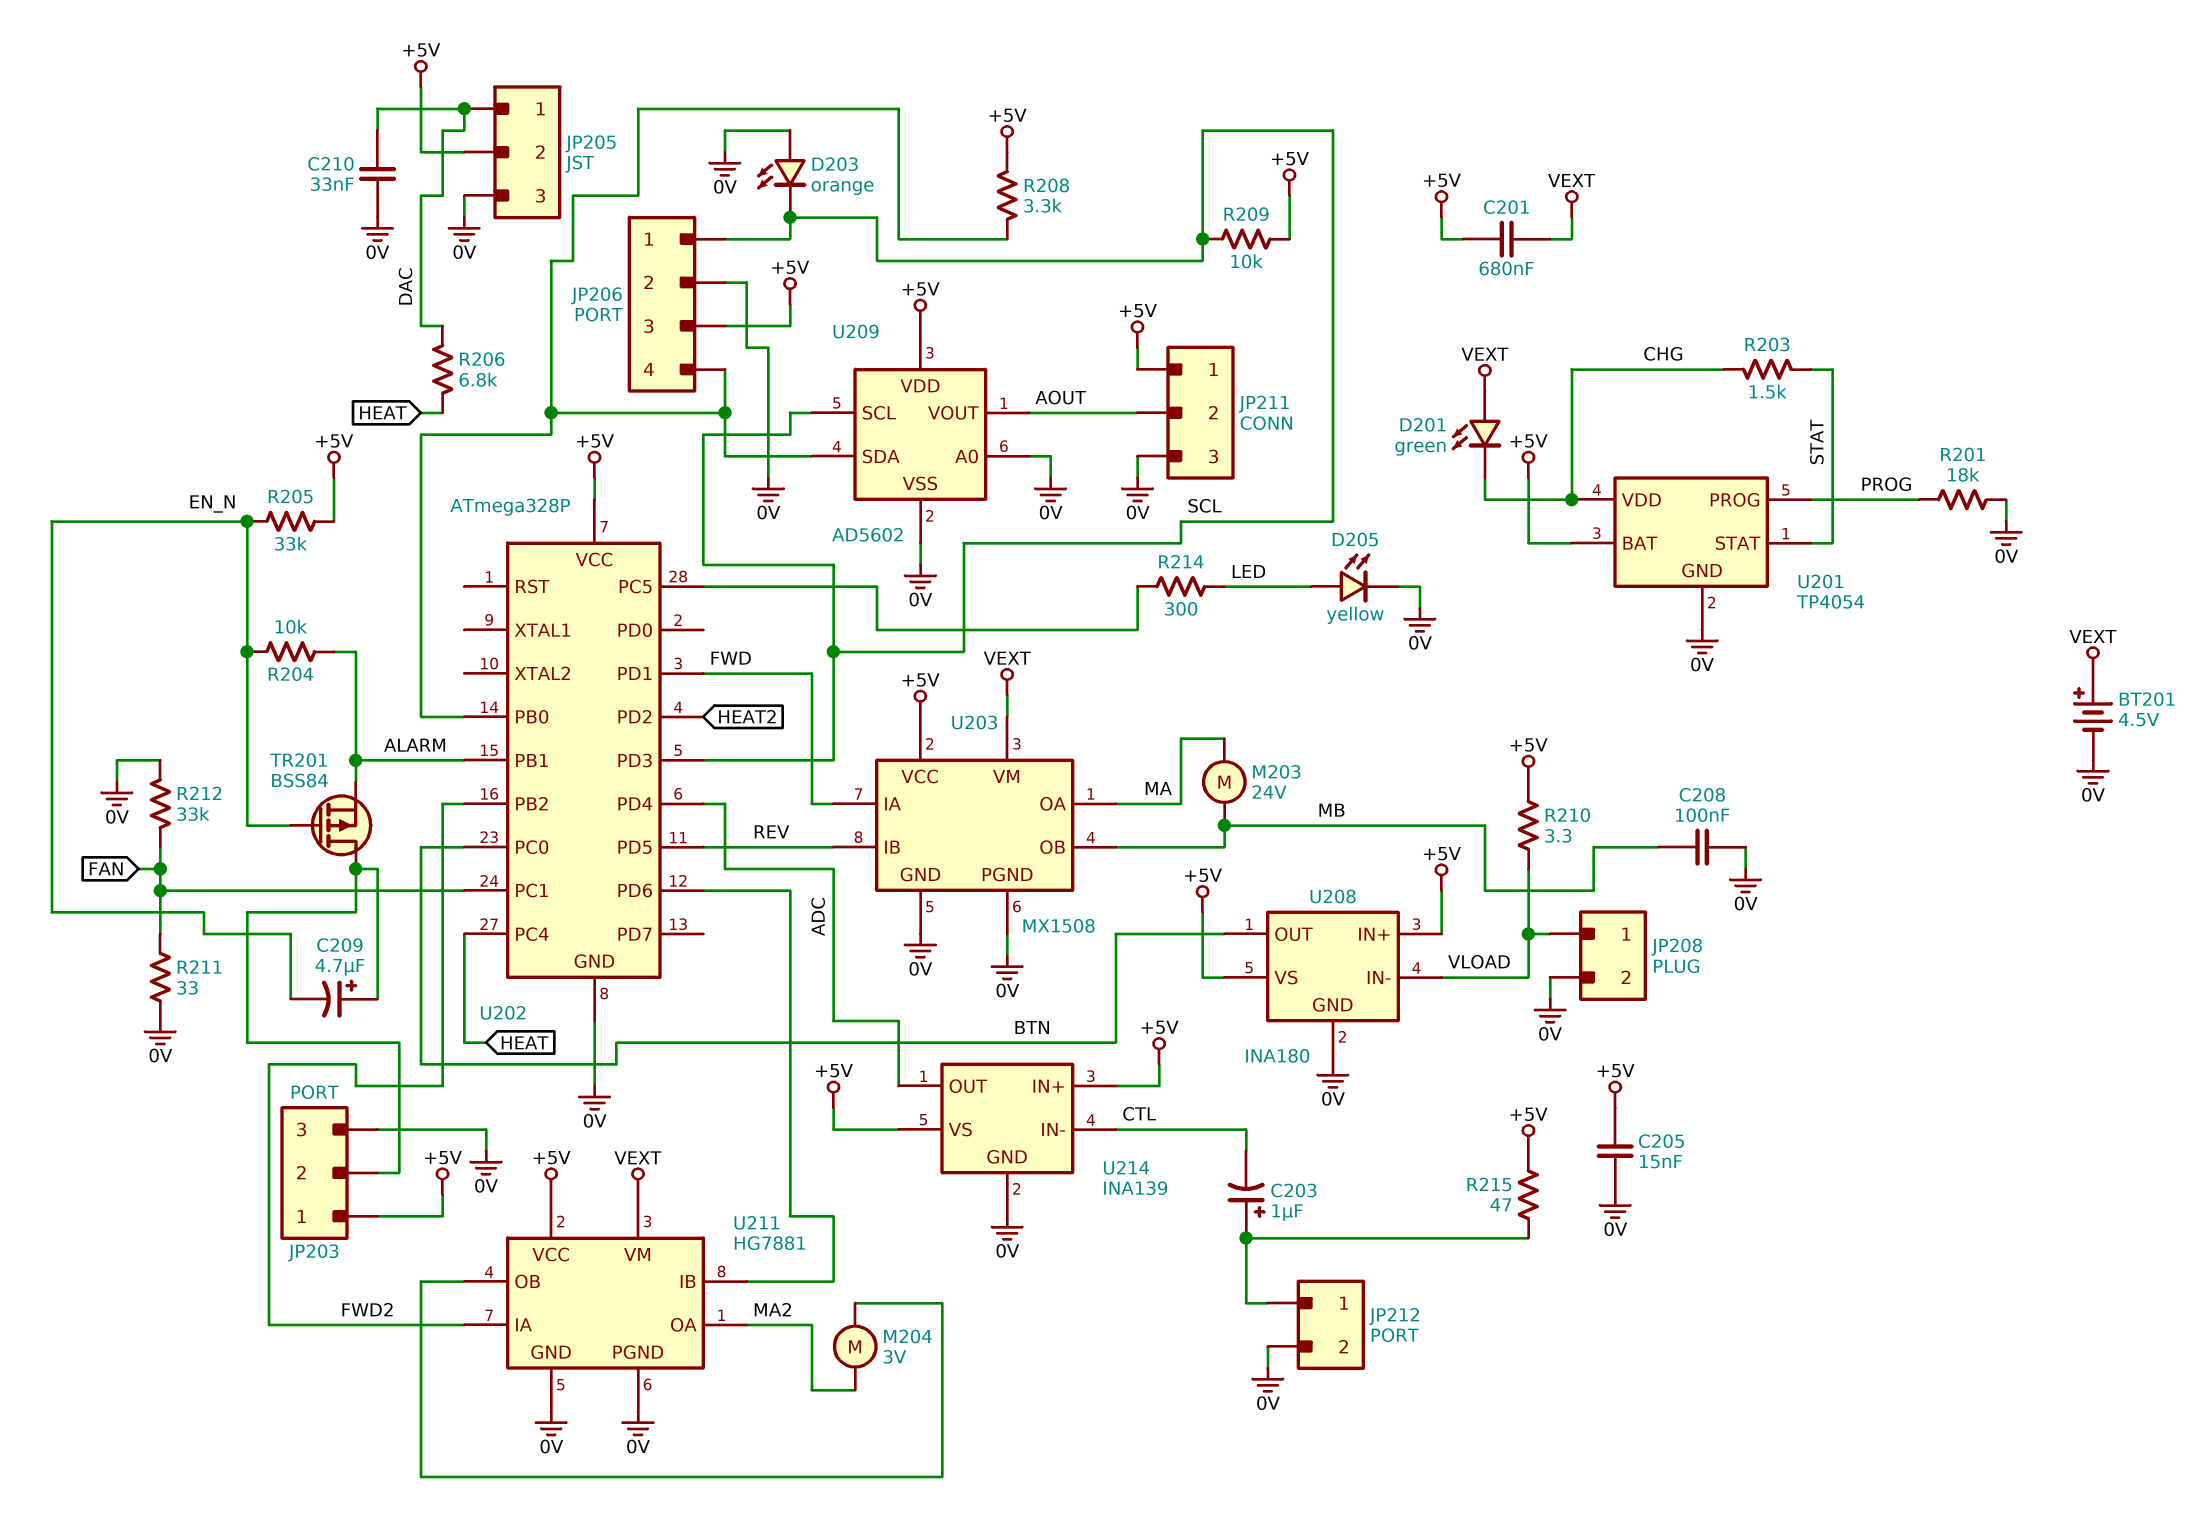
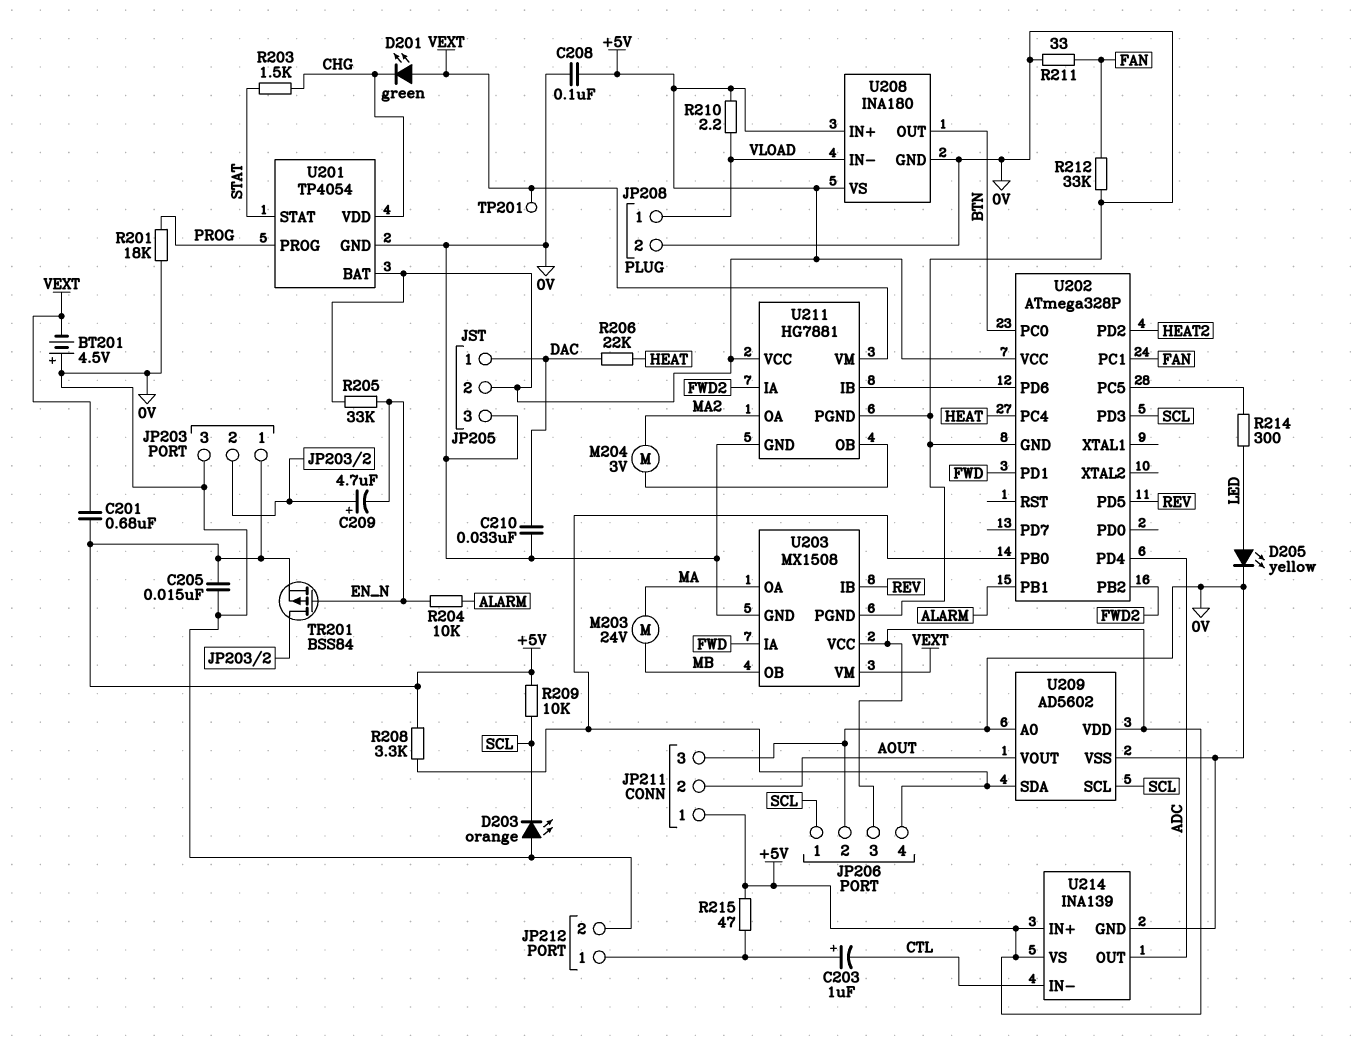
BT201: 4.5V (plus VEXT, minus 0V) -> 4.5V (plus 0V, minus VEXT)
C208: 100nF (0V, MB) -> 100nF (+5V, 0V)
R206: 6.8k (DAC, HEAT) -> 22k (DAC, HEAT)
R210: 3.3 (+5V, VLOAD) -> 2.2 (+5V, VLOAD)
TP201: none -> test point (VEXT)
TR201: PMOS BSS84 (G EN_N, D JP203/2, S ALARM) -> PMOS BSS84 (G EN_N, D JP203/2, S +5V)

